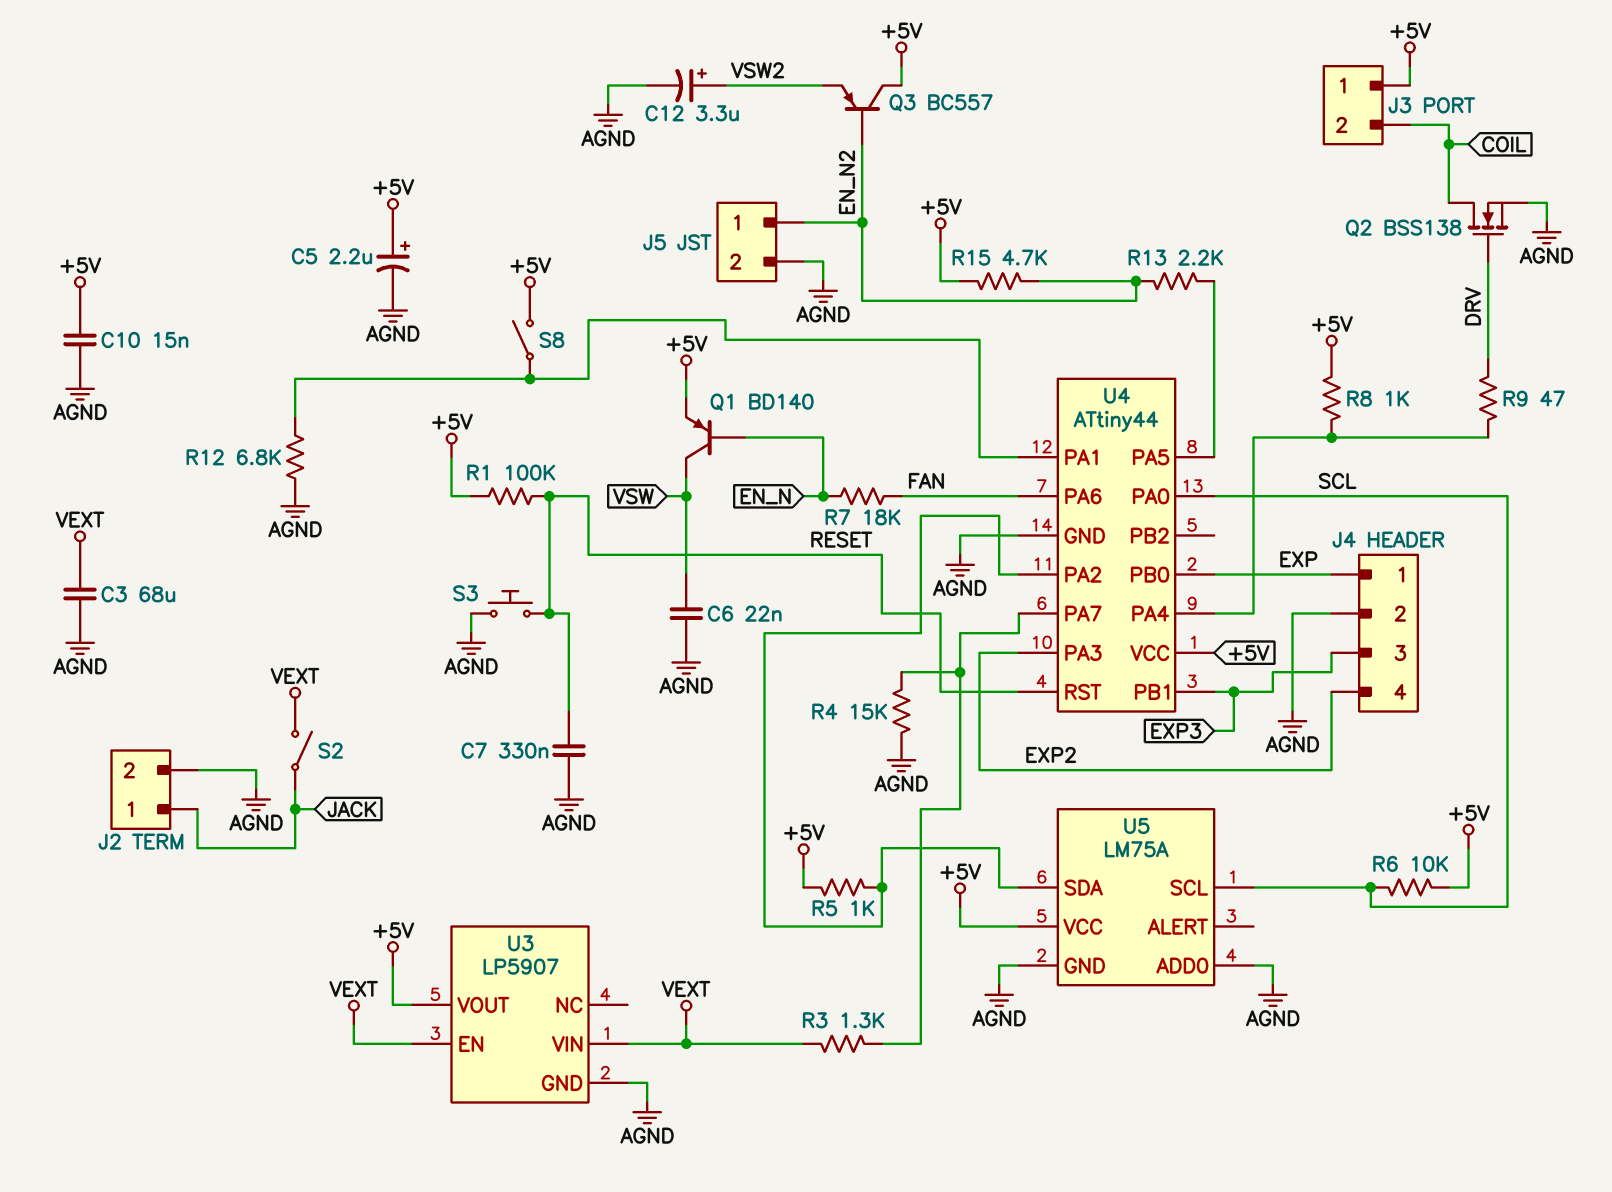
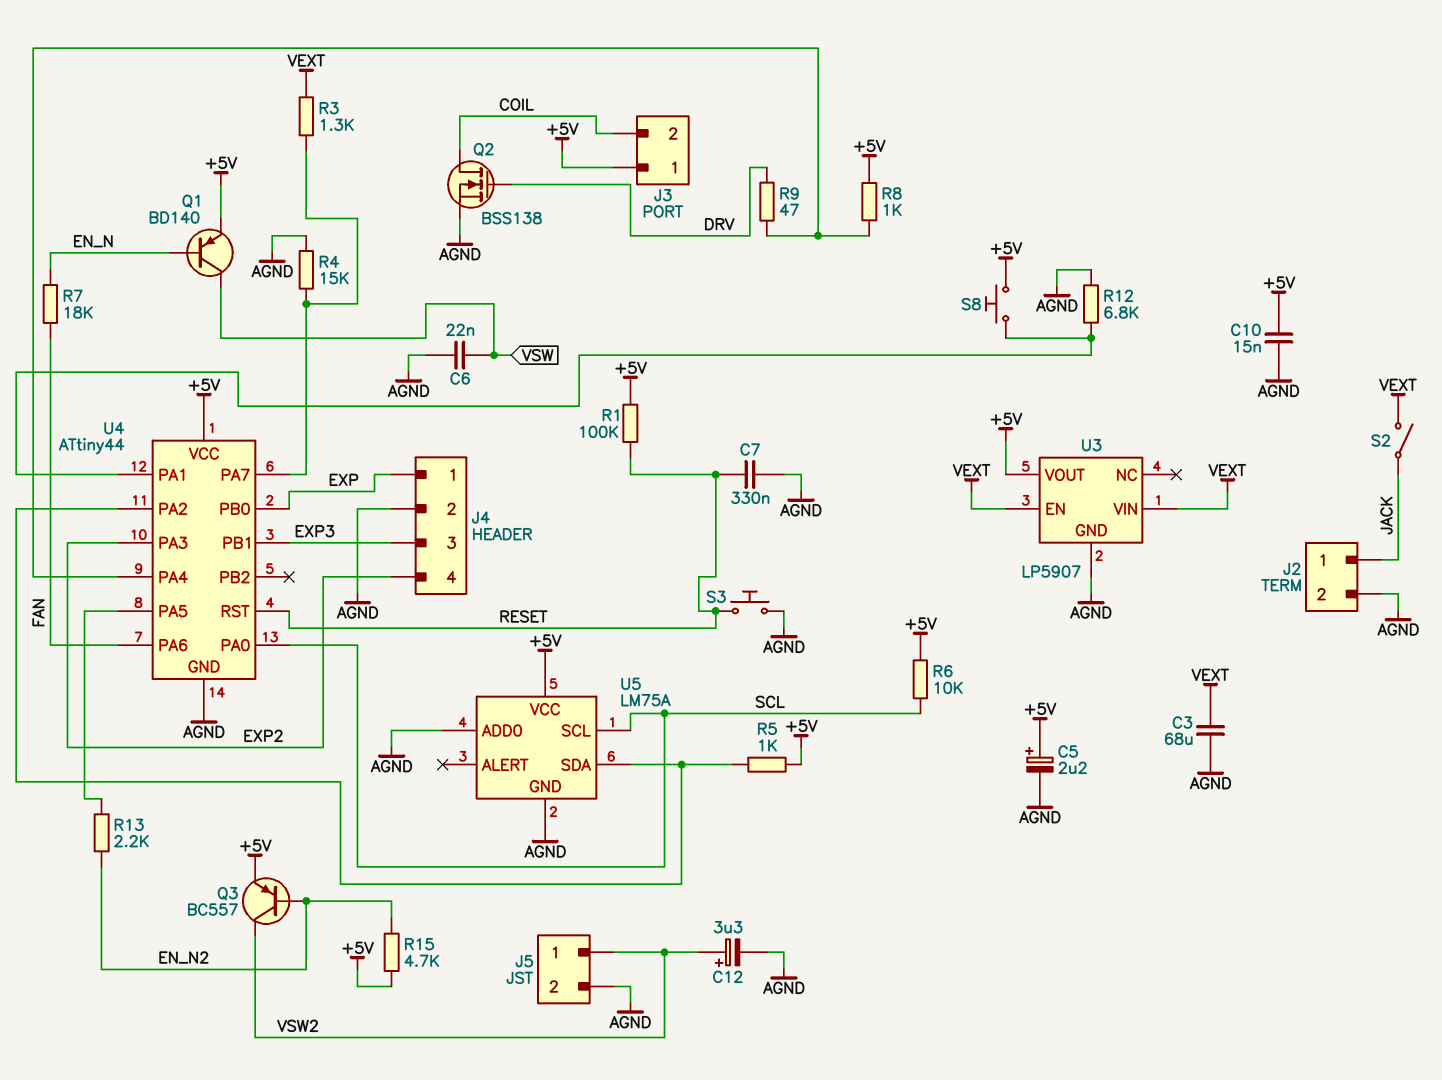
J5 pin 1: EN_N2 -> VSW2
Q3: PNP BC557 (B EN_N2, C +5V, E VSW2) -> PNP BC557 (B EN_N2, C VSW2, E +5V)
S8: switch (+5V, U4/PA1) -> button (+5V, U4/PA1)

